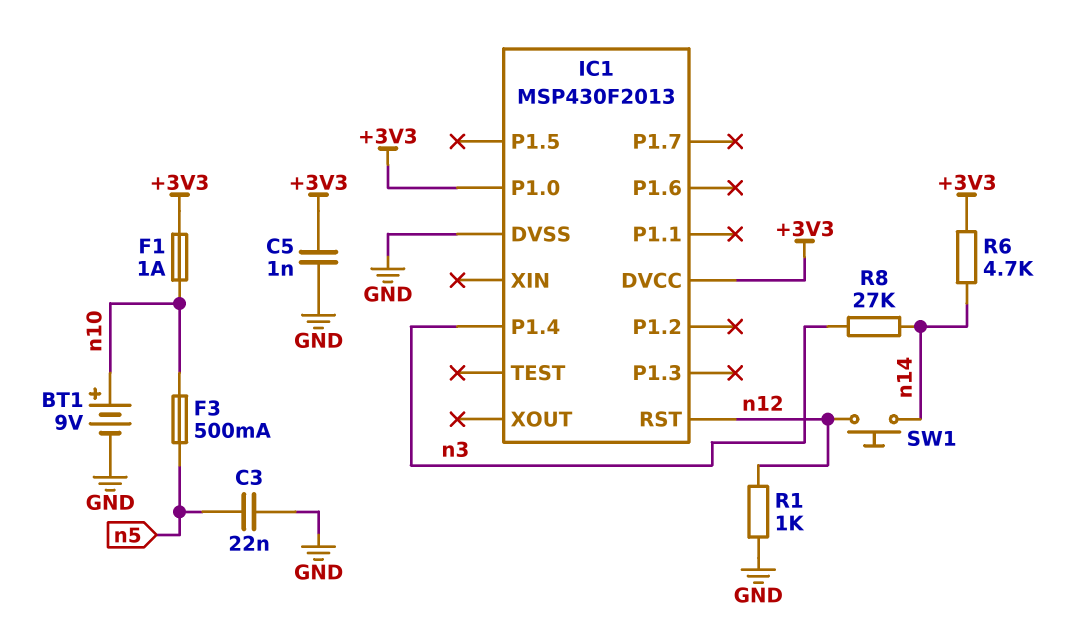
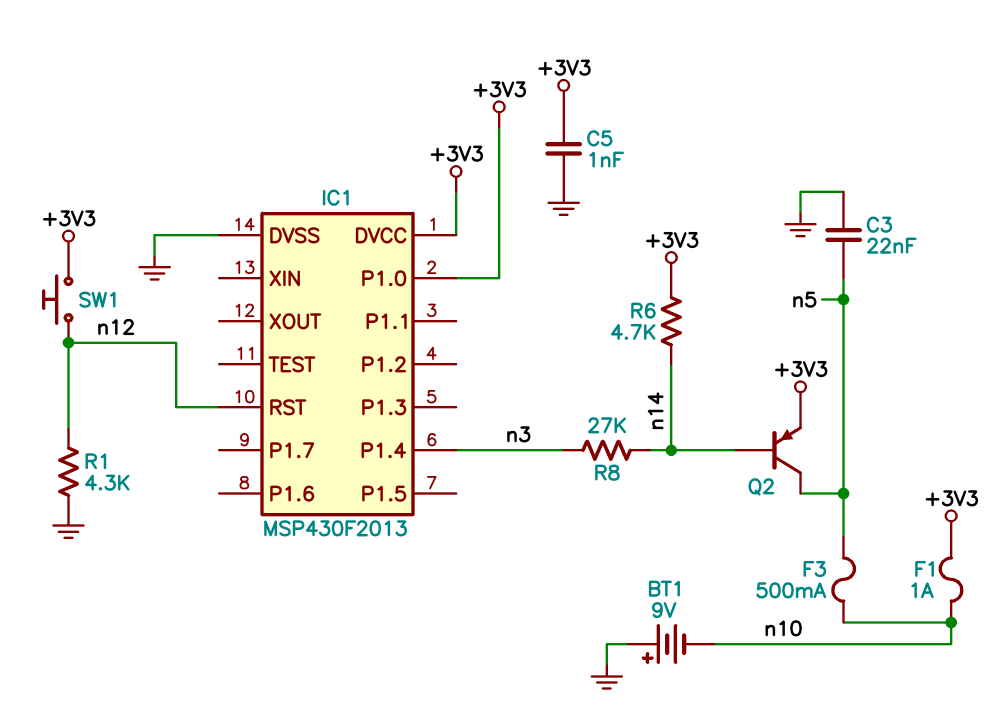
BT1: 9V (plus n10, minus GND) -> 9V (plus GND, minus n10)
Q2: none -> PNP (B n14, C n5, E +3V3)
R1: 1k (GND, n12) -> 4.3k (GND, n12)
SW1: button (n12, n14) -> button (+3V3, n12)

